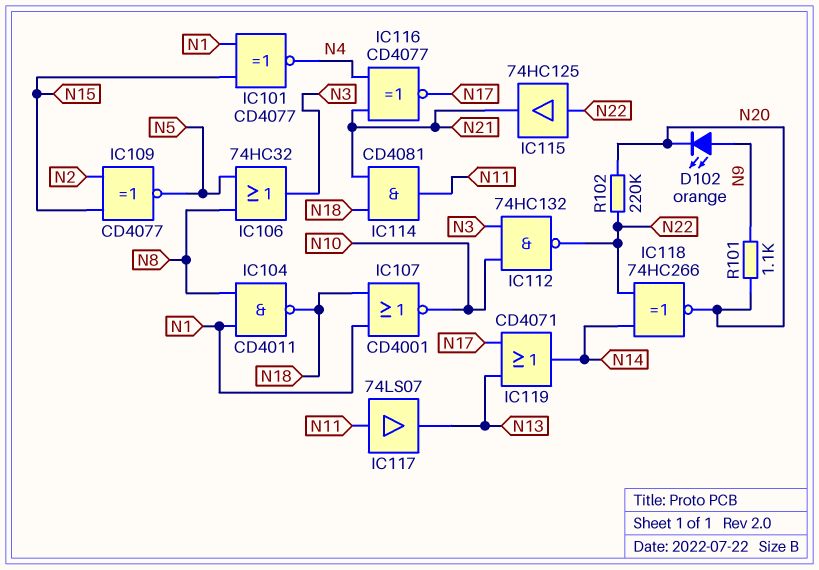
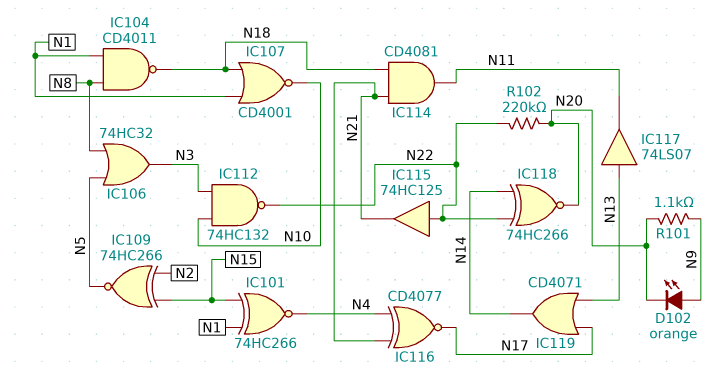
IC101: XNOR CD4077 (in N1, in N15, out N4) -> XNOR 74HC266 (in N1, in N15, out N4)
IC109: XNOR CD4077 (in N2, in N15, out N5) -> XNOR 74HC266 (in N2, in N15, out N5)
IC117: buffer 74LS07 (in N11, out N13) -> buffer 74LS07 (in N13, out N11)

